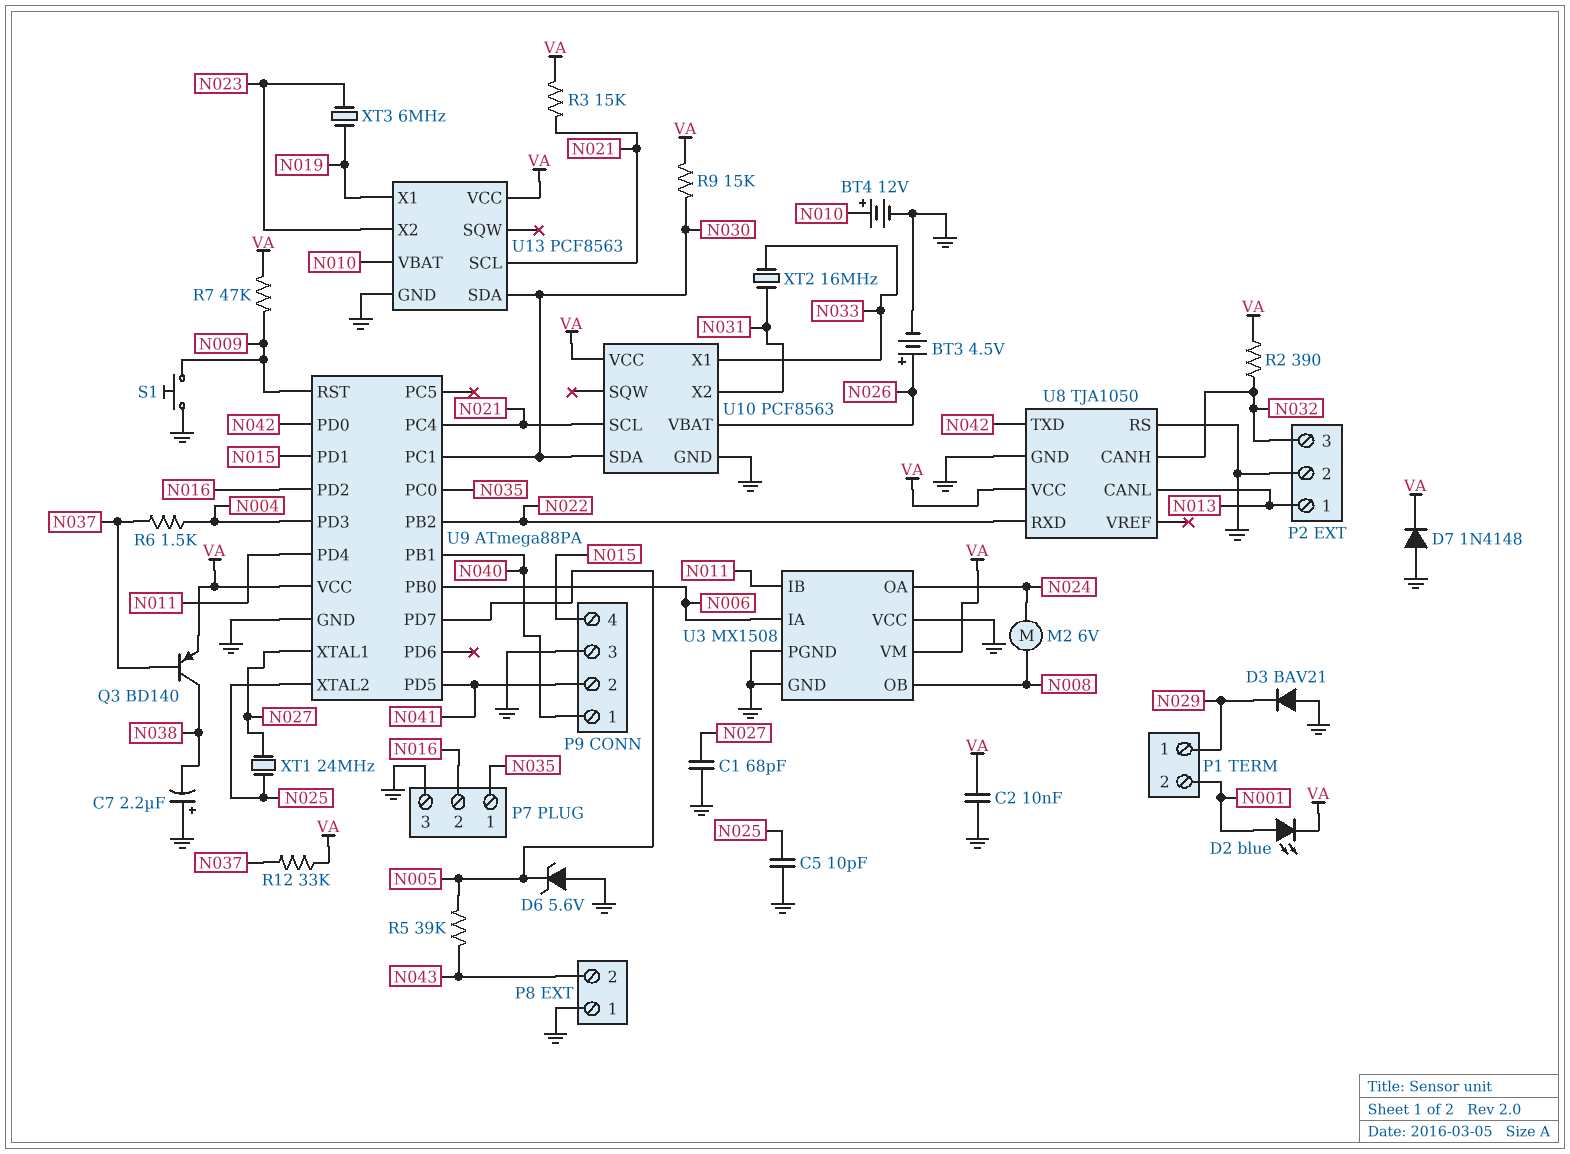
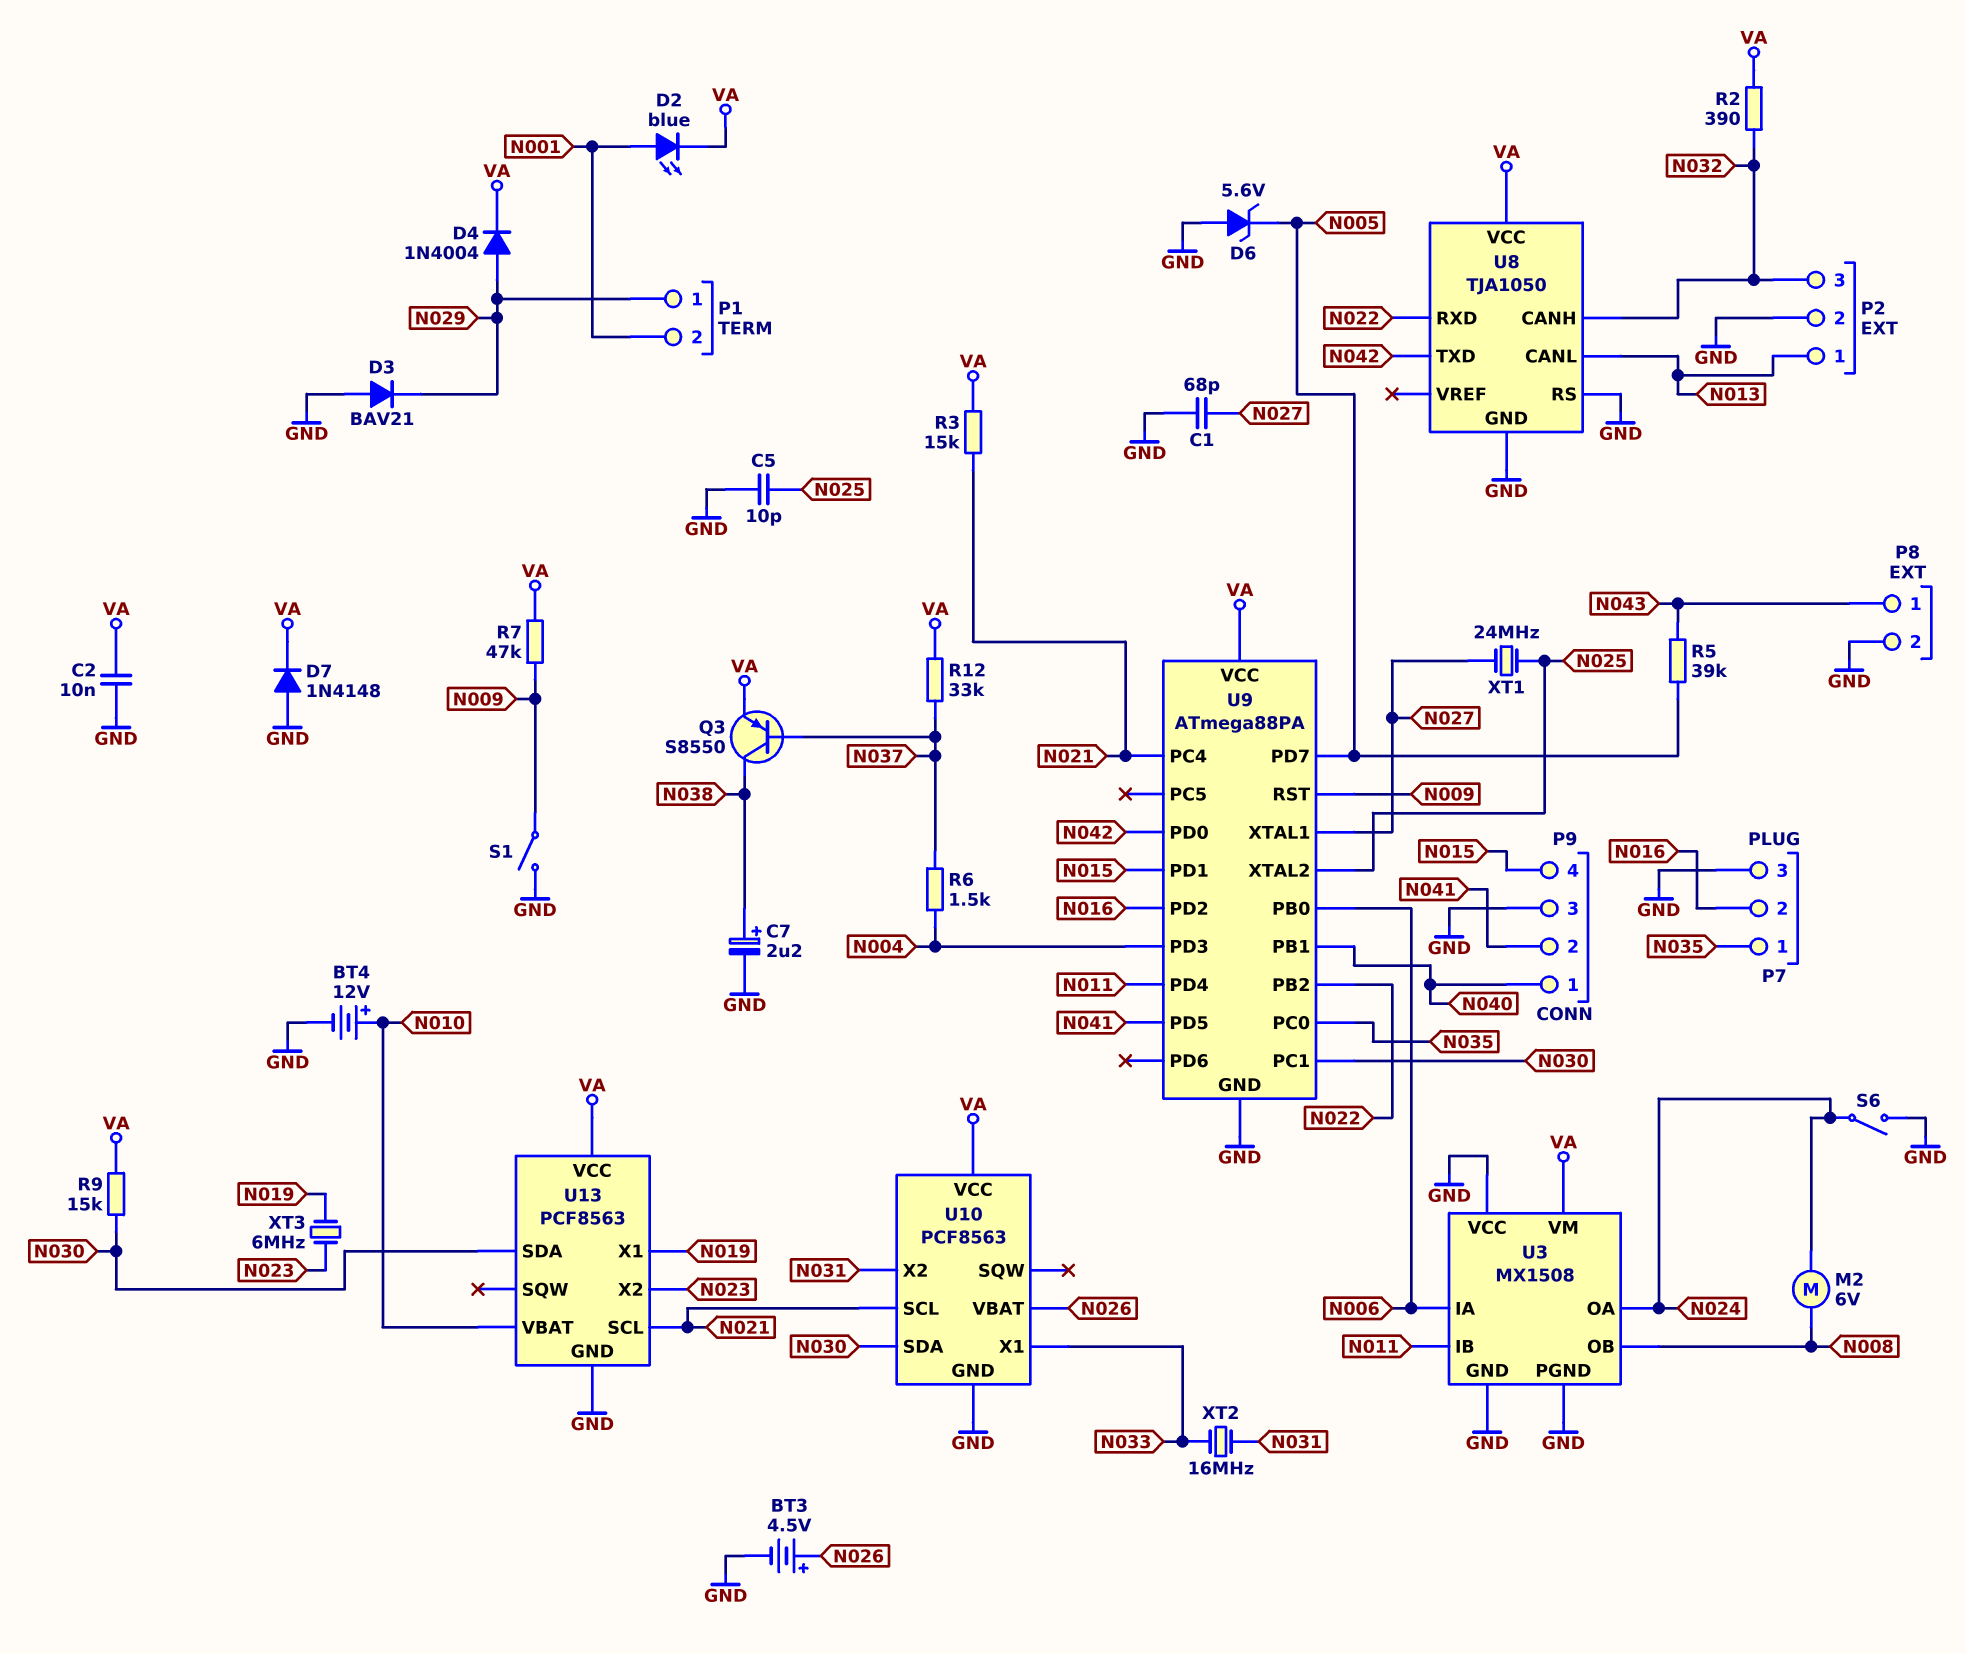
C7: 2.2uF (plus GND, minus N038) -> 2.2uF (plus N038, minus GND)
D4: none -> diode 1N4004 (A N029, K VA)
P8 pin 1: GND -> N043
P8 pin 2: N043 -> GND
Q3: PNP BD140 (B N037, C N038, E VA) -> PNP S8550 (B N037, C N038, E VA)
S1: button (GND, N009) -> switch (GND, N009)
S6: none -> switch (GND, N024)

